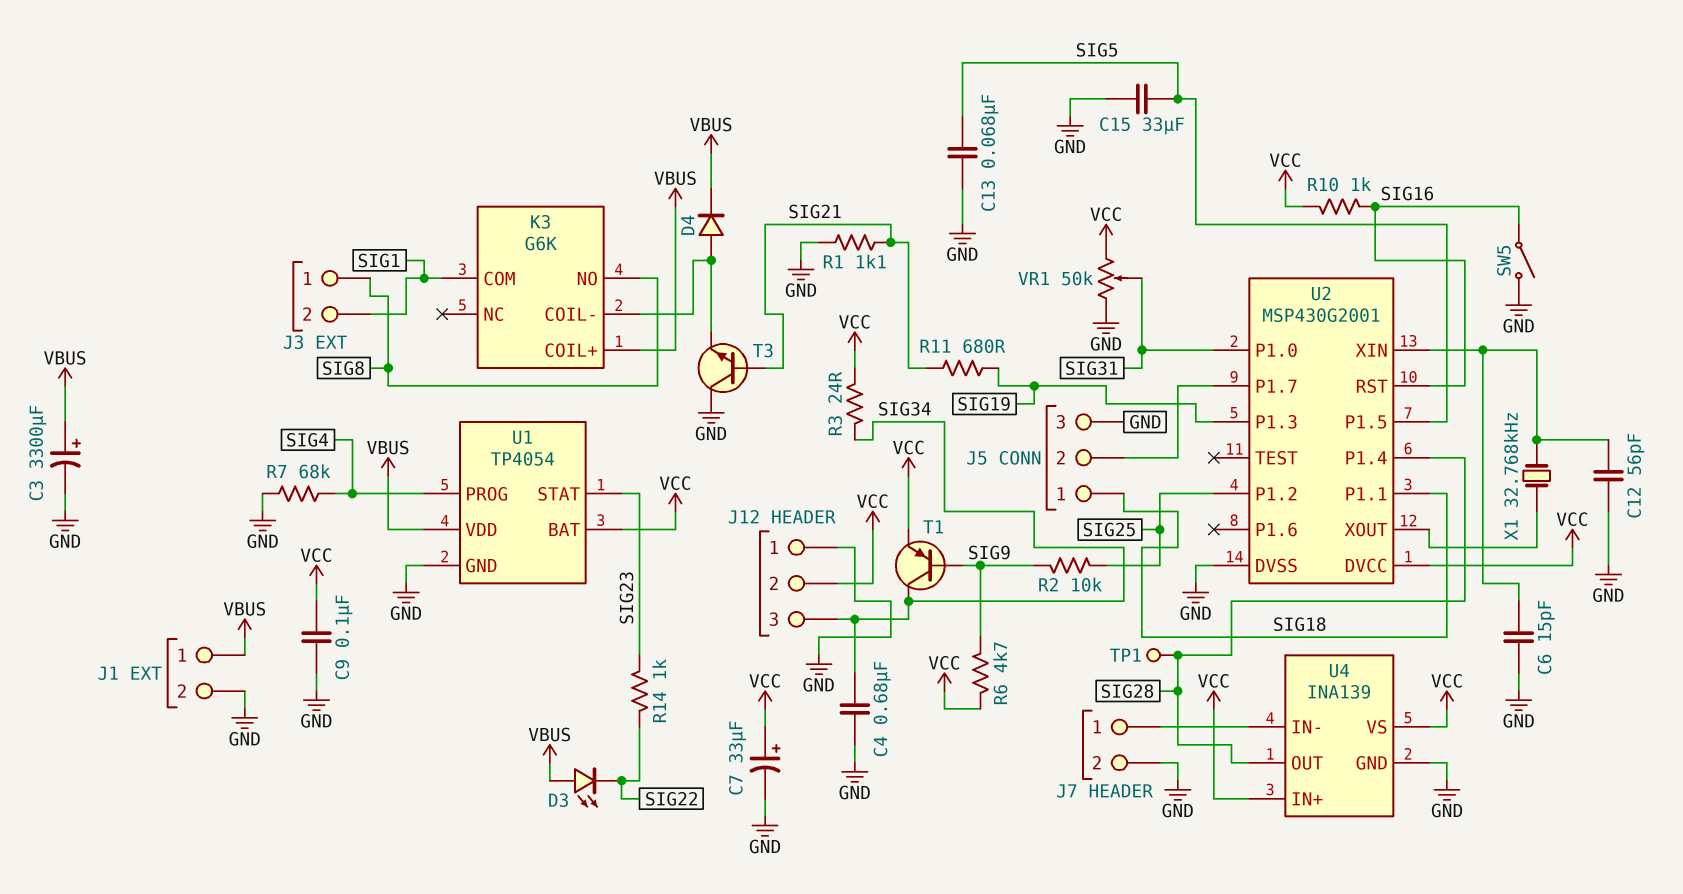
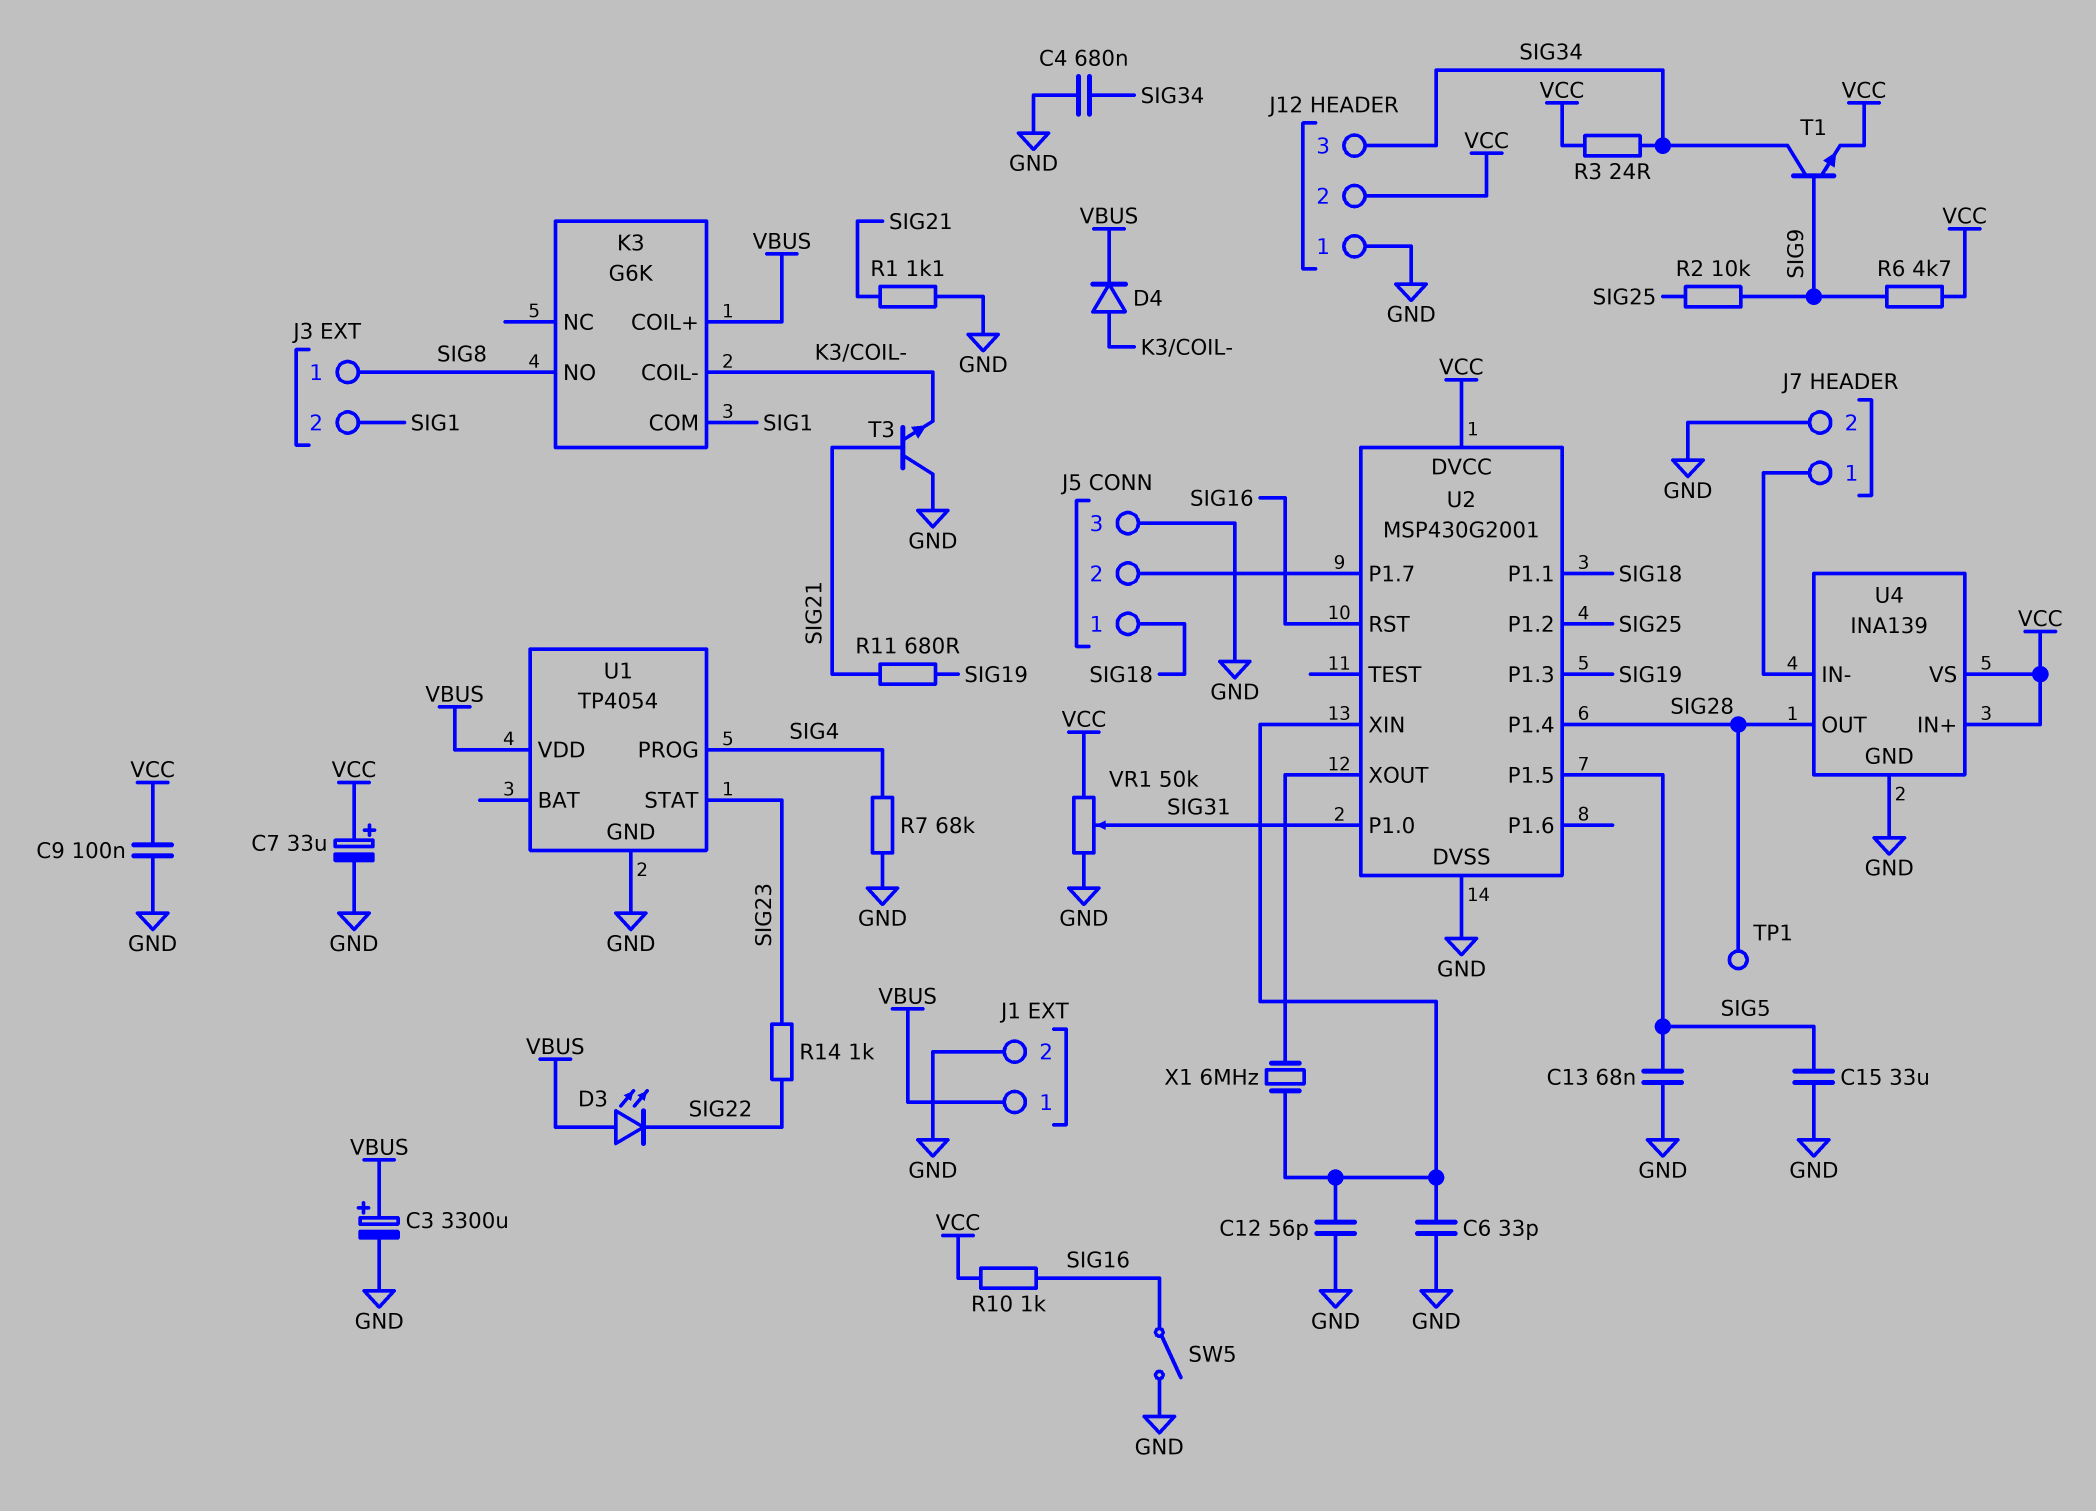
C6: 15pF (GND, U2/XIN) -> 33pF (GND, U2/XIN)
T1: PNP (B SIG9, C SIG34, E VCC) -> NPN (B SIG9, C SIG34, E VCC)
U1 pin BAT: VCC -> none
X1: 32.768kHz (U2/XIN, U2/XOUT) -> 6MHz (U2/XIN, U2/XOUT)

